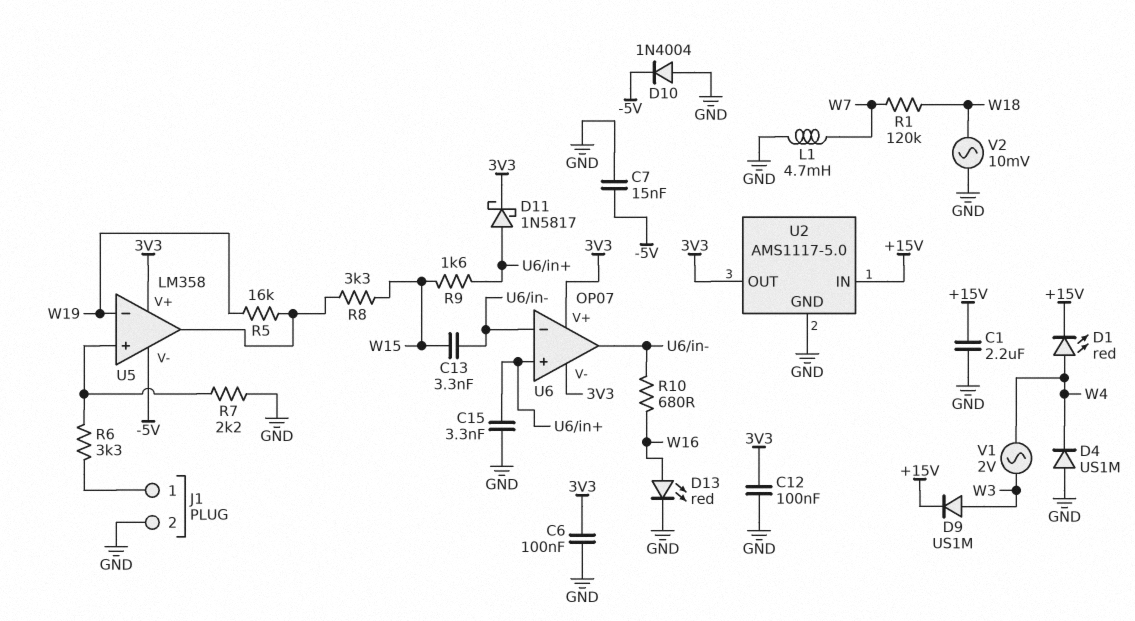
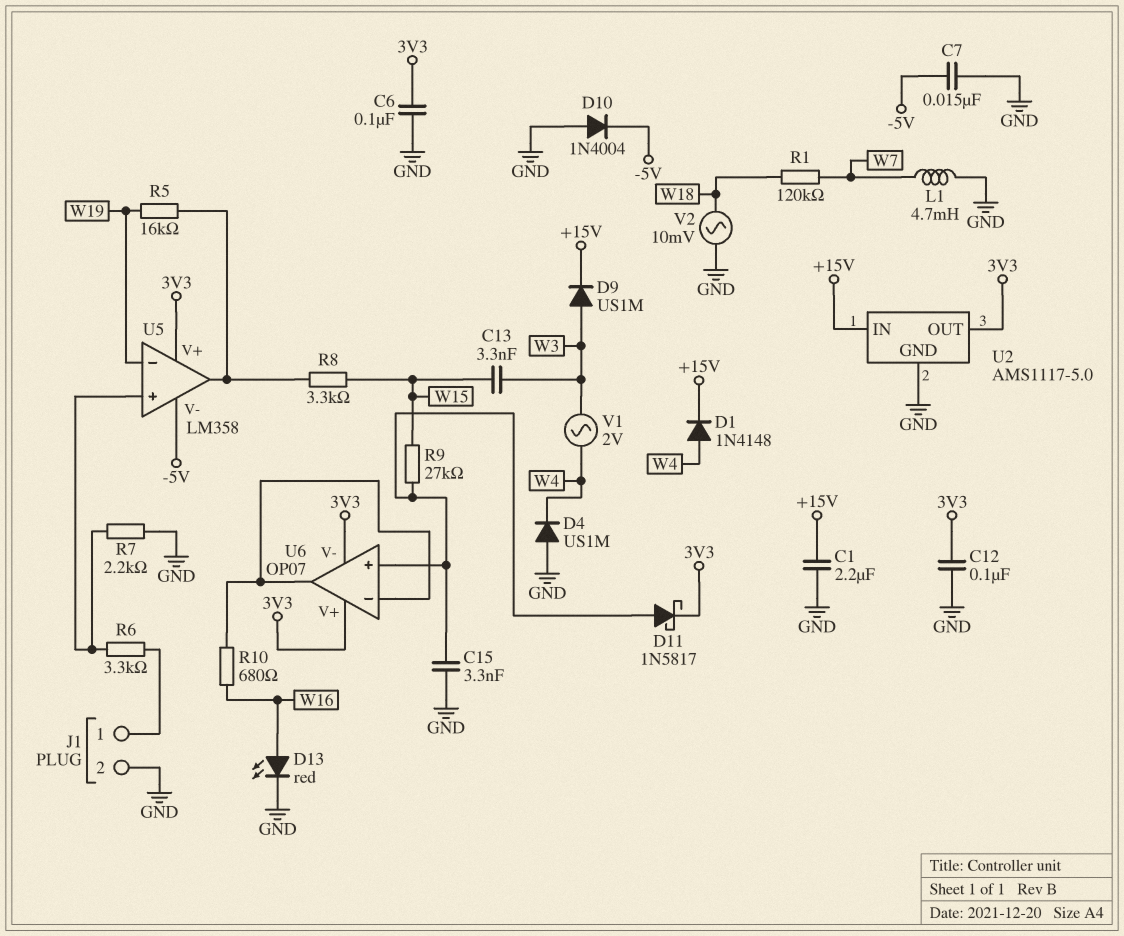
C13: 3.3nF (U6/in-, W15) -> 3.3nF (W3, W15)
D1: LED red (A W4, K +15V) -> diode 1N4148 (A W4, K +15V)
R9: 1.6k (U6/in+, W15) -> 27k (U6/in+, W15)

